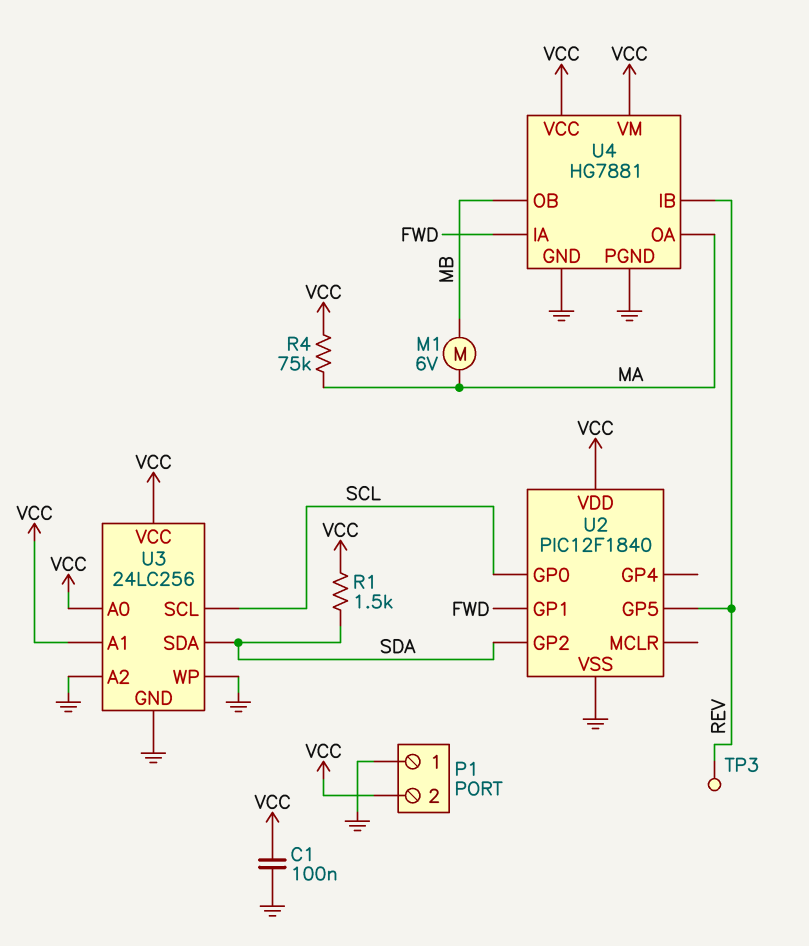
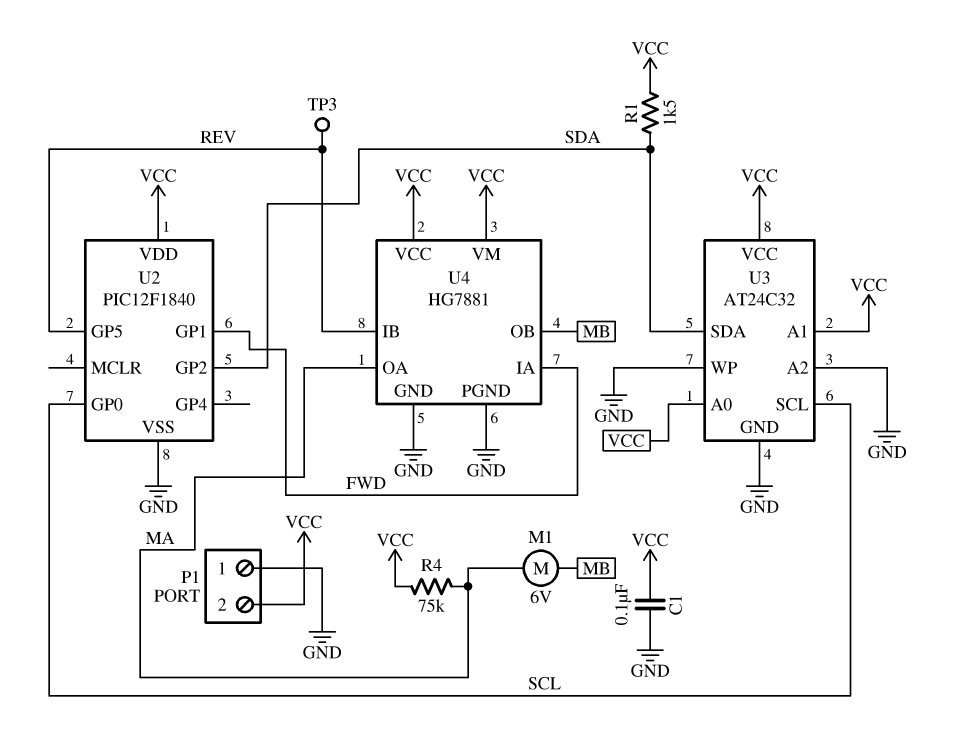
U3: 24LC256 -> AT24C32

